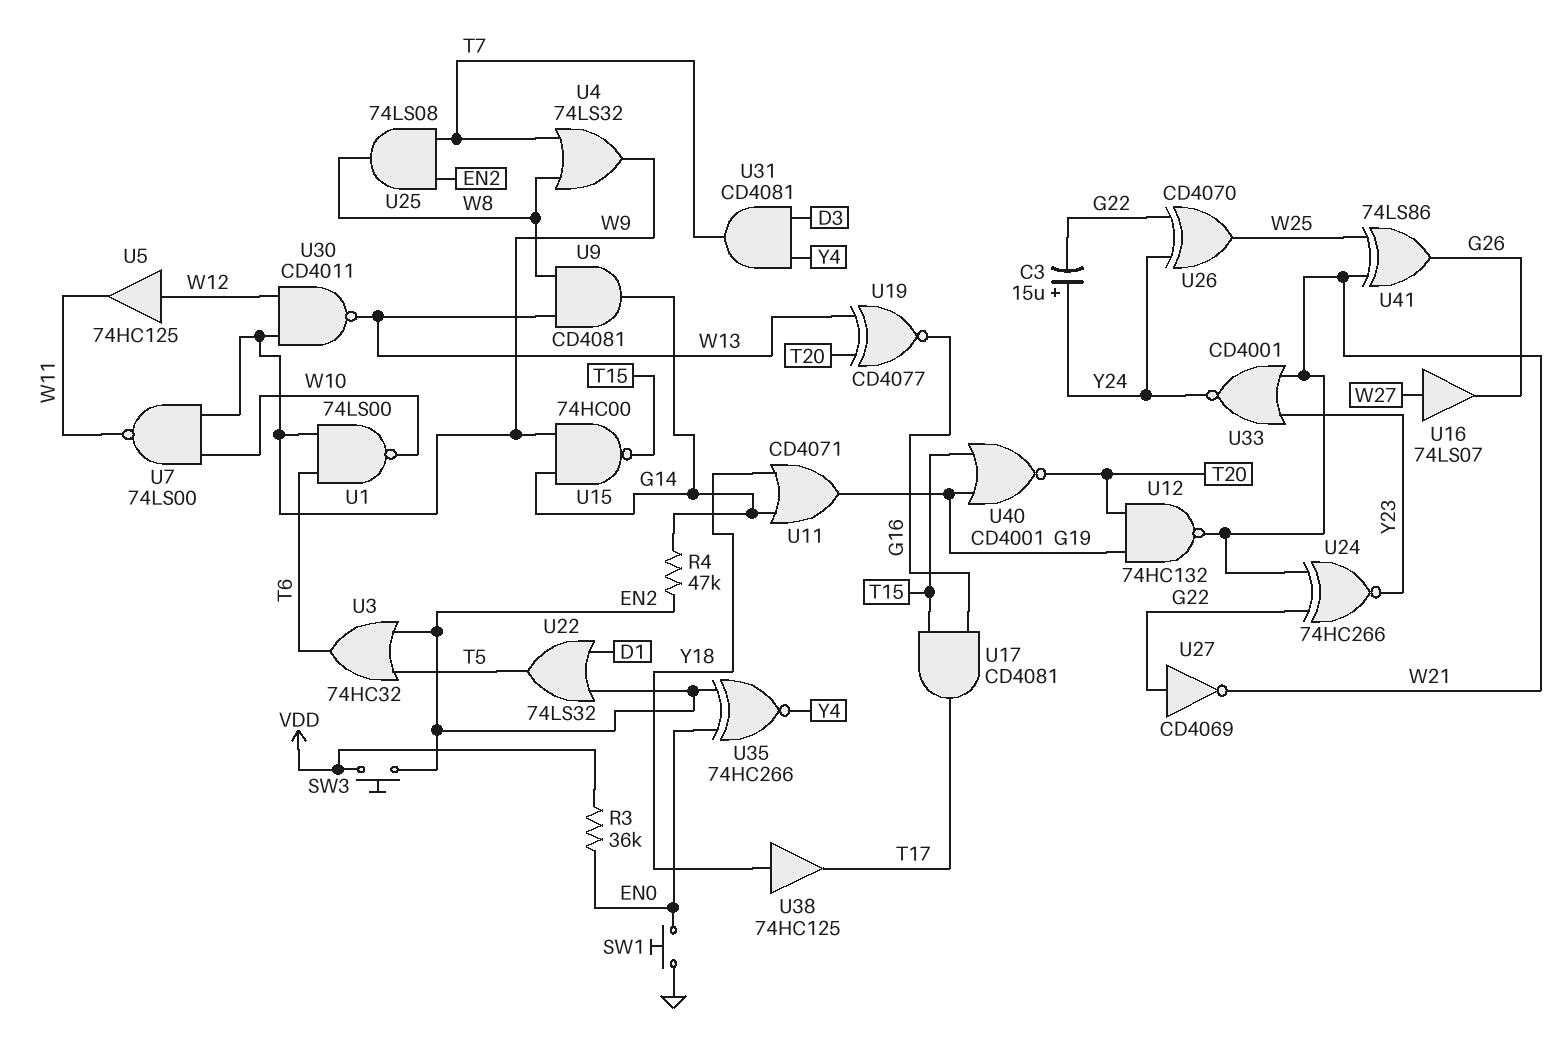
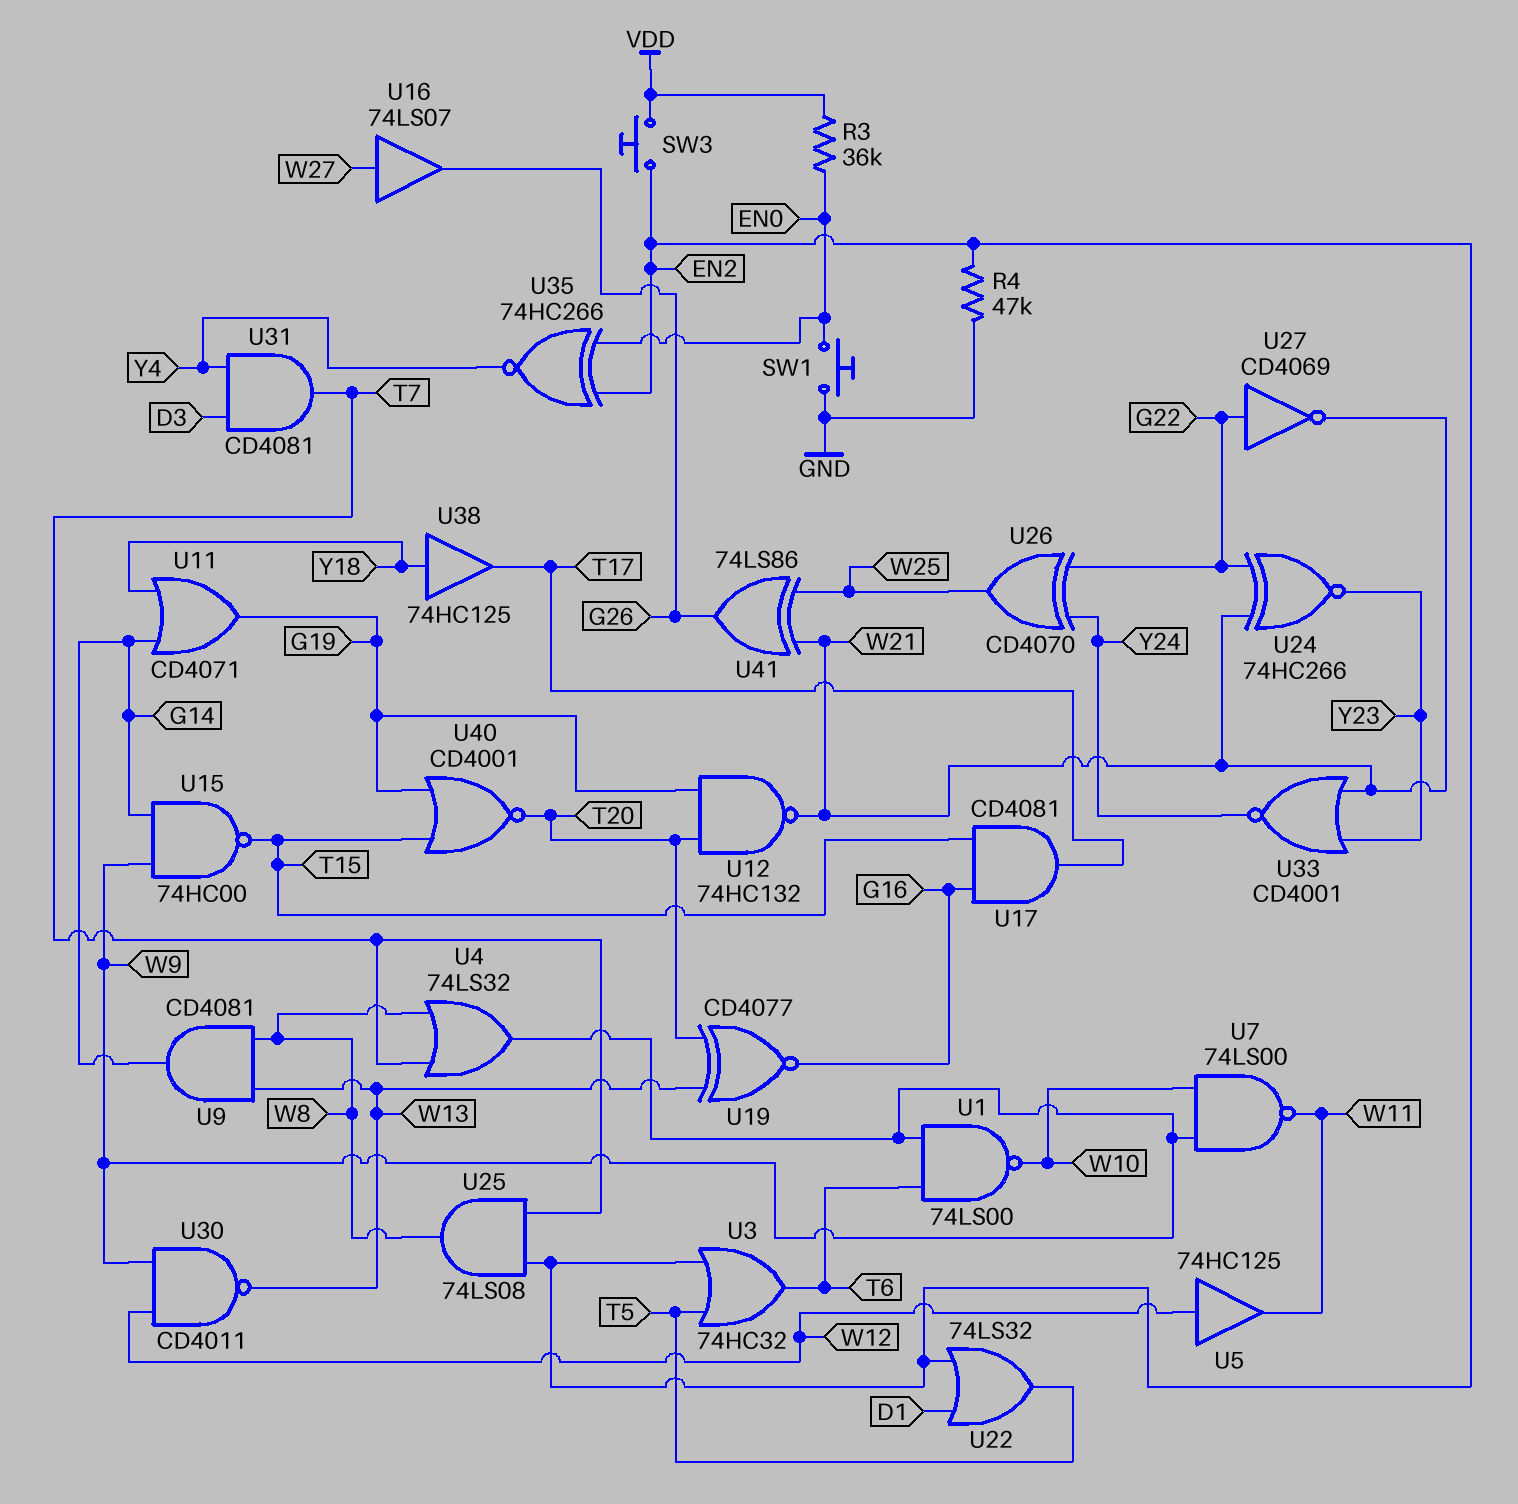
C3: 15uF (plus Y24, minus G22) -> none
R4: 47k (EN2, G14) -> 47k (EN2, GND)

